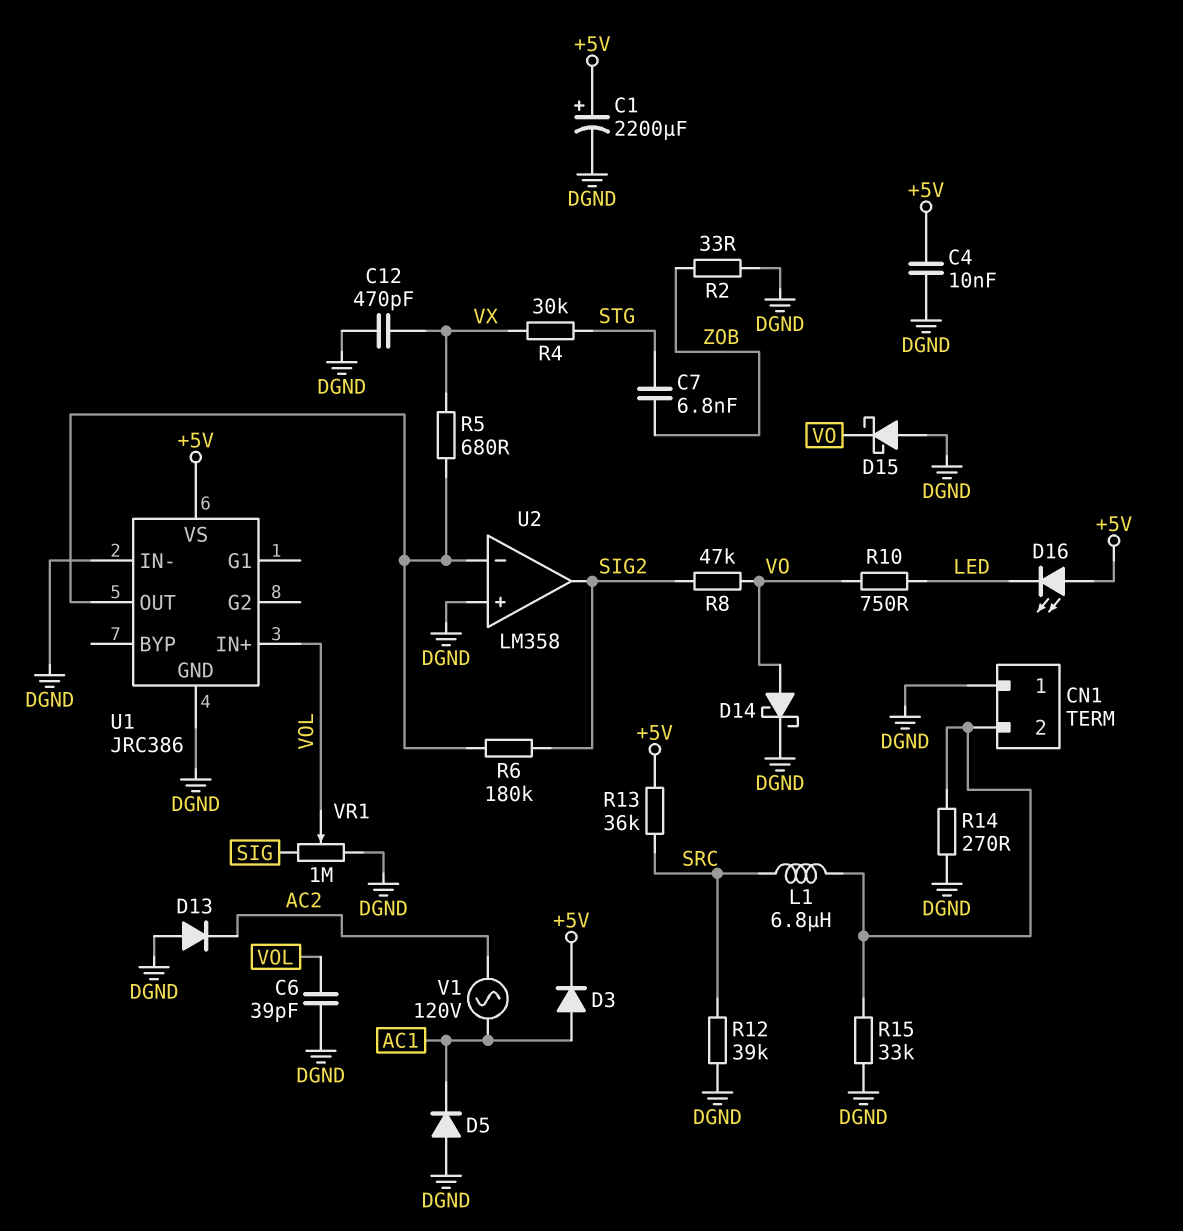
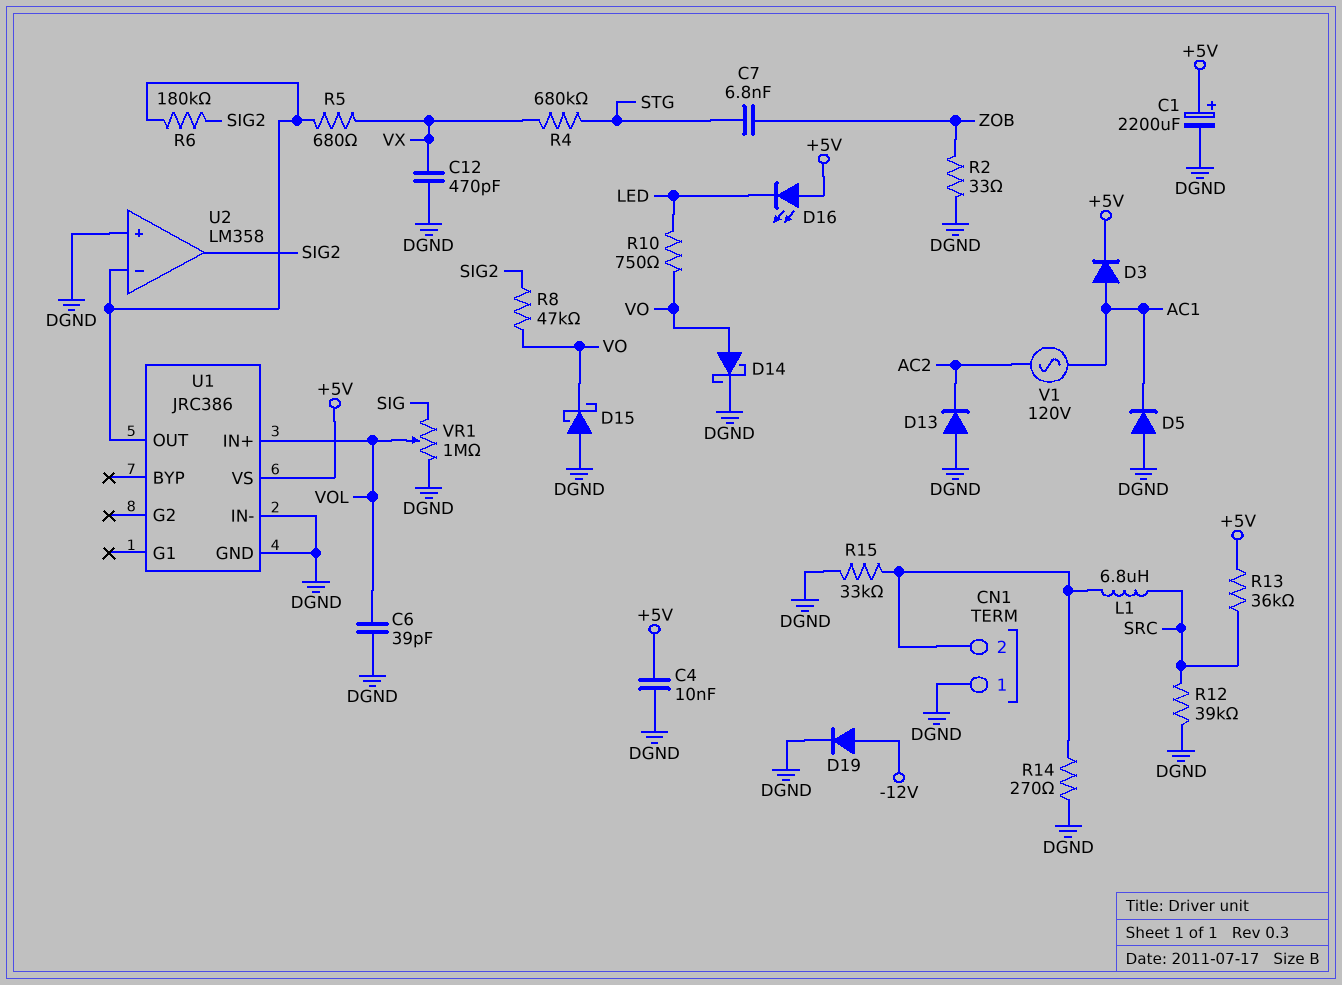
D19: none -> diode (A -12V, K DGND)
R4: 30k (STG, VX) -> 680k (STG, VX)

